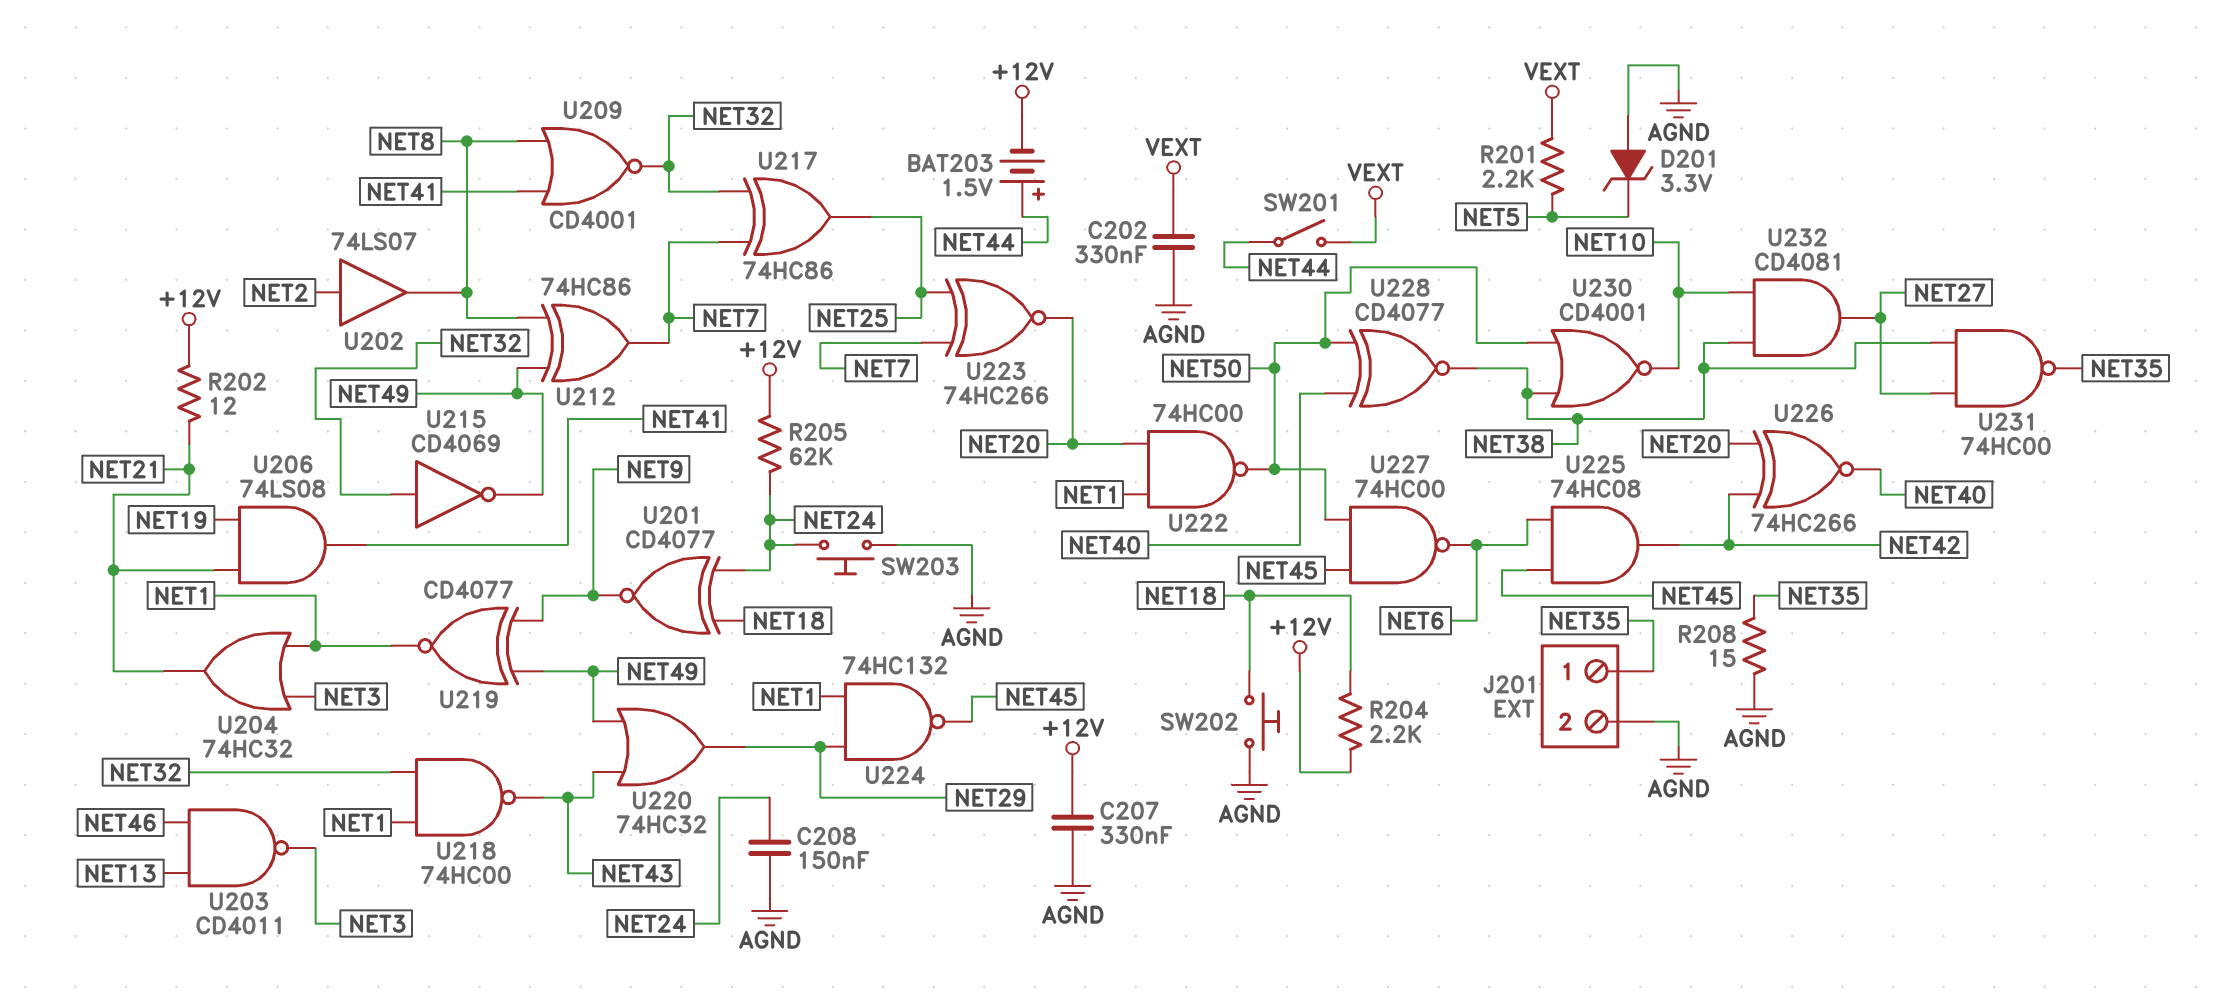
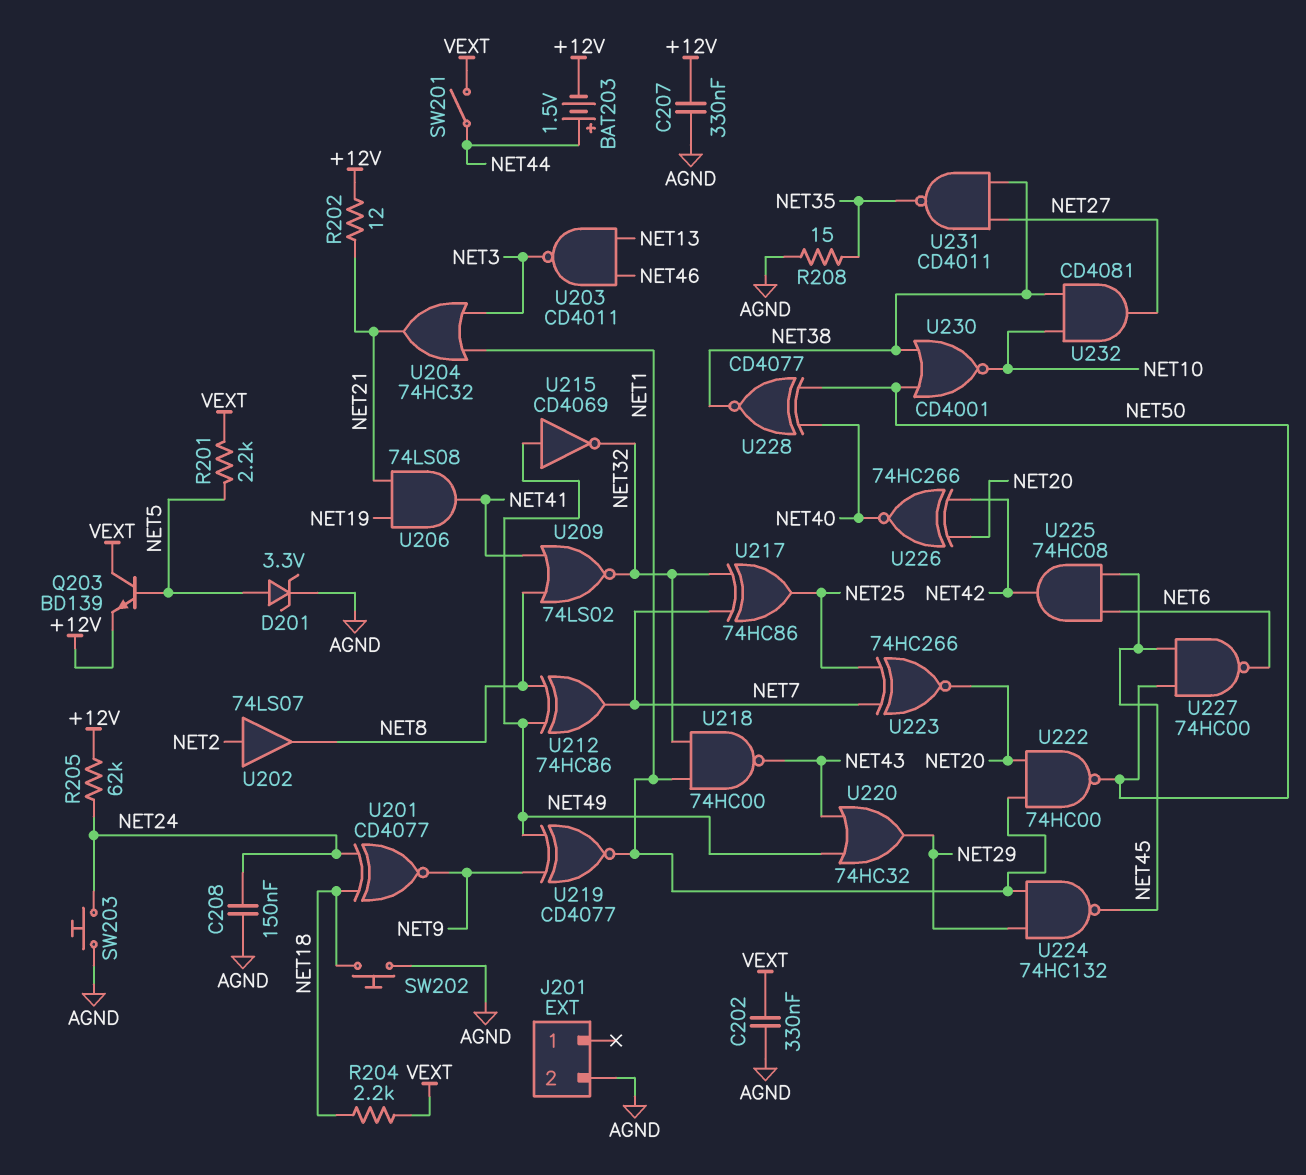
D201: zener 3.3V (A AGND, K NET5) -> zener 3.3V (A NET5, K AGND)
J201 pin 1: NET35 -> none
Q203: none -> NPN BD139 (B NET5, C VEXT, E +12V)
R204: 2.2k (+12V, NET18) -> 2.2k (NET18, VEXT)
U209: NOR CD4001 (in NET8, in NET41, out NET32) -> NOR 74LS02 (in NET8, in NET41, out NET32)
U215: NOT CD4069 (in NET32, out NET49) -> NOT CD4069 (in NET49, out NET32)
U231: NAND 74HC00 (in NET27, in NET38, out NET35) -> NAND CD4011 (in NET27, in NET38, out NET35)

